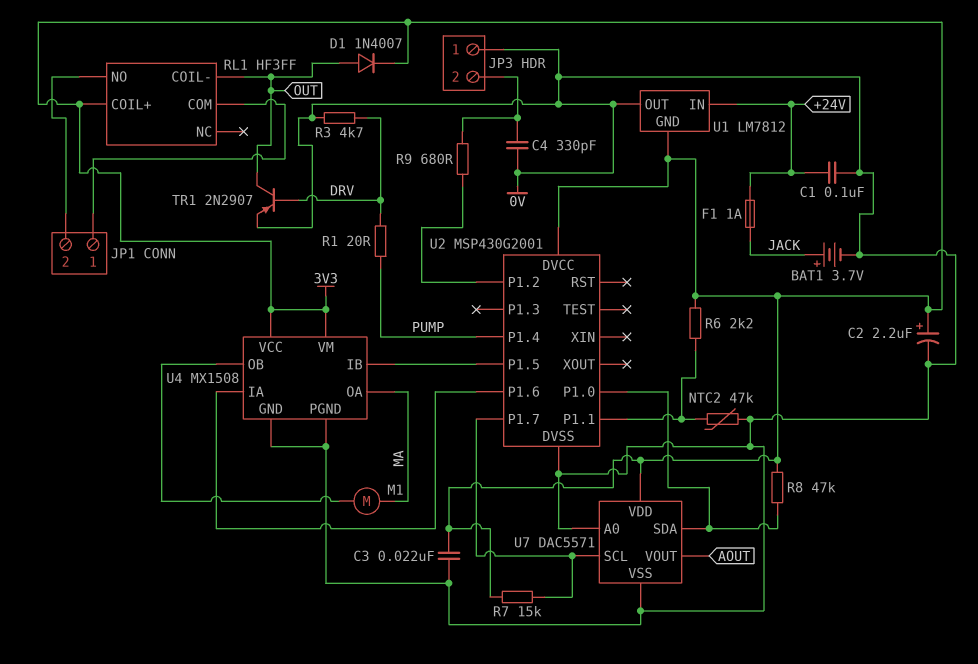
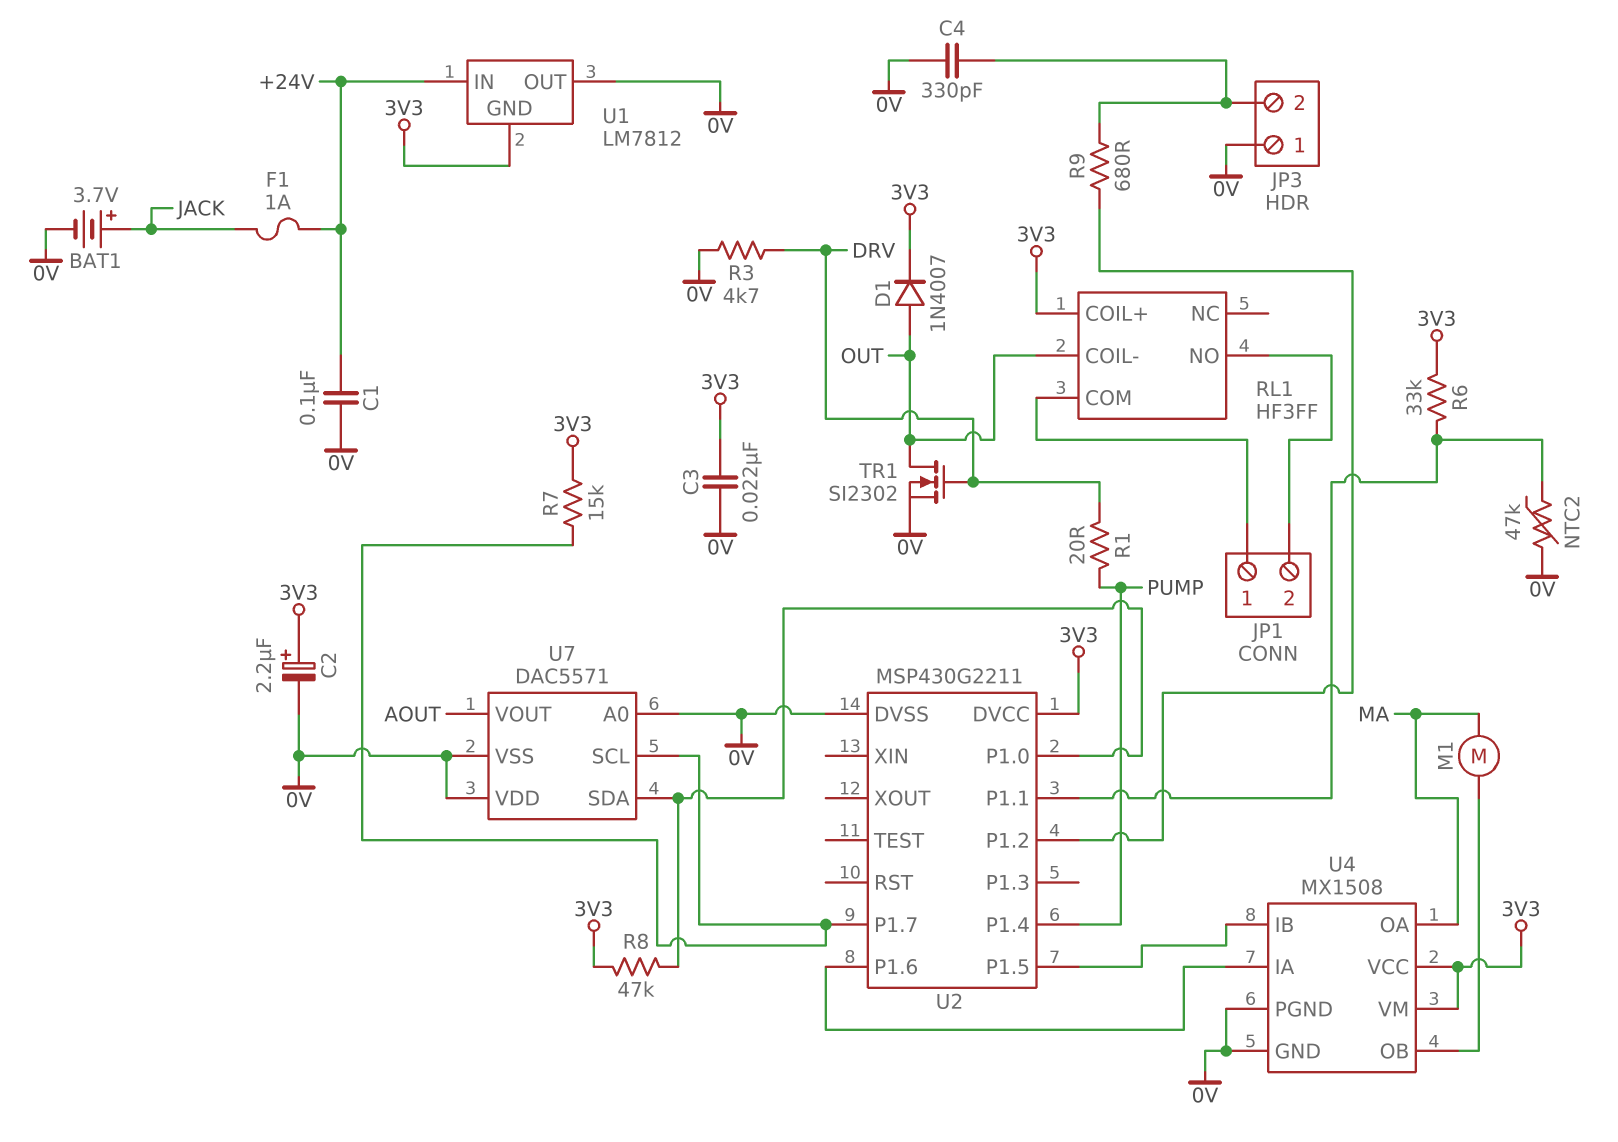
R6: 2.2k (3V3, U2/P1.1) -> 33k (3V3, U2/P1.1)
TR1: PNP 2N2907 (B DRV, C OUT, E 0V) -> NMOS SI2302 (G DRV, D OUT, S 0V)
U2: MSP430G2001 -> MSP430G2211
U7 pin VDD: 3V3 -> 0V

